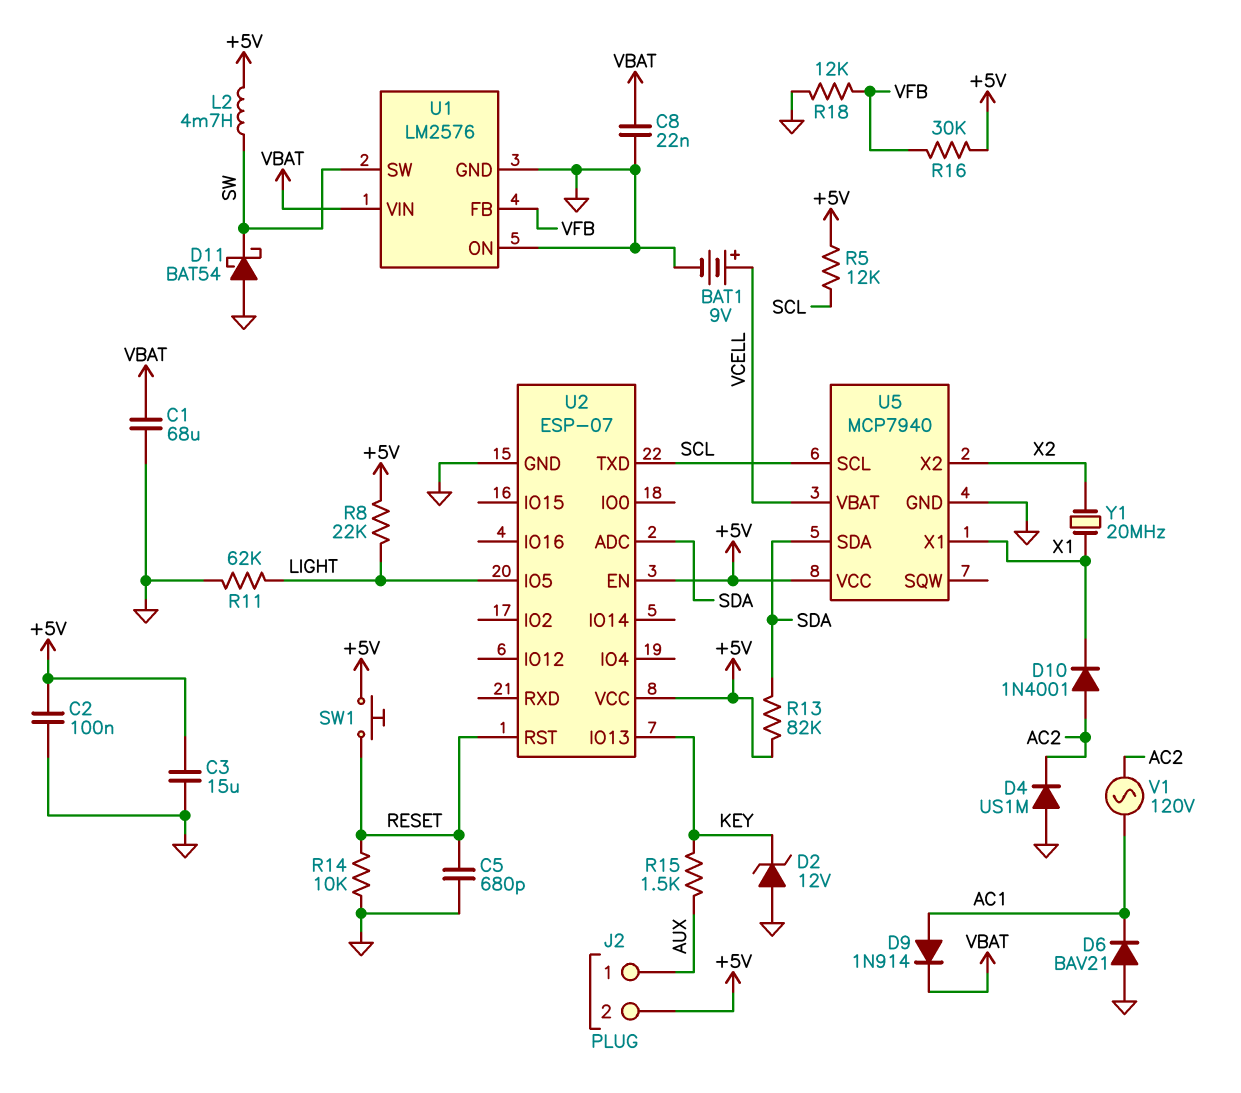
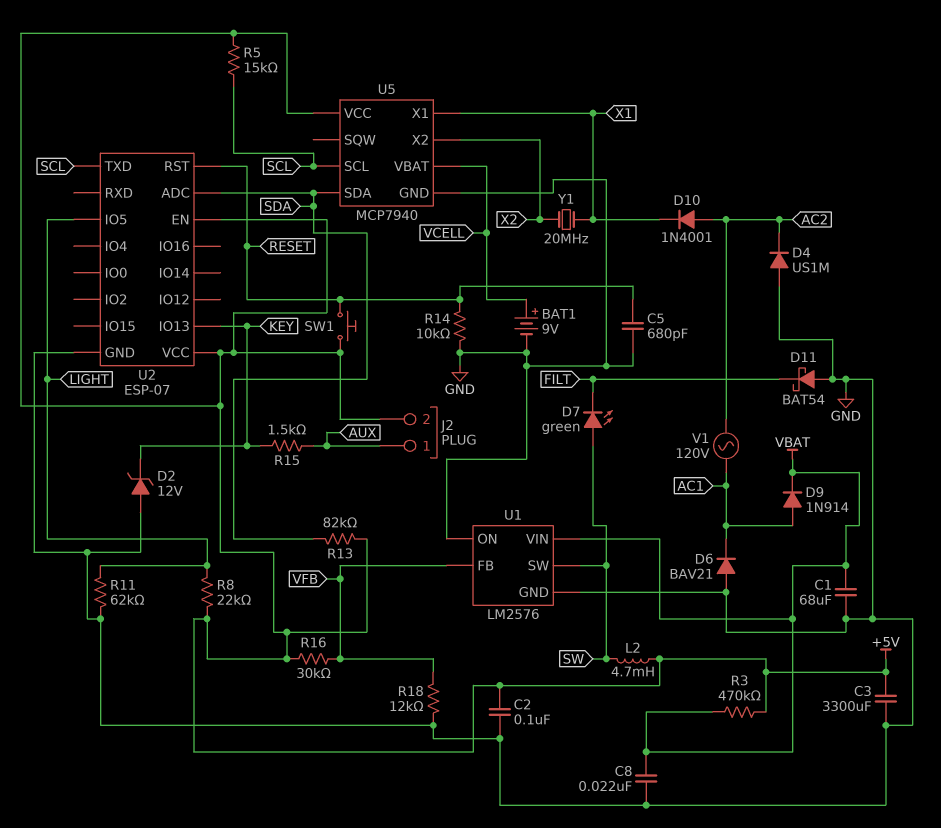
C3: 15uF (+5V, GND) -> 3300uF (+5V, GND)
D7: none -> LED green (A SW, K FILT)
D11: schottky BAT54 (A GND, K SW) -> schottky BAT54 (A GND, K FILT)
R3: none -> 470k (+5V, VBAT)
R5: 12k (+5V, SCL) -> 15k (+5V, SCL)

